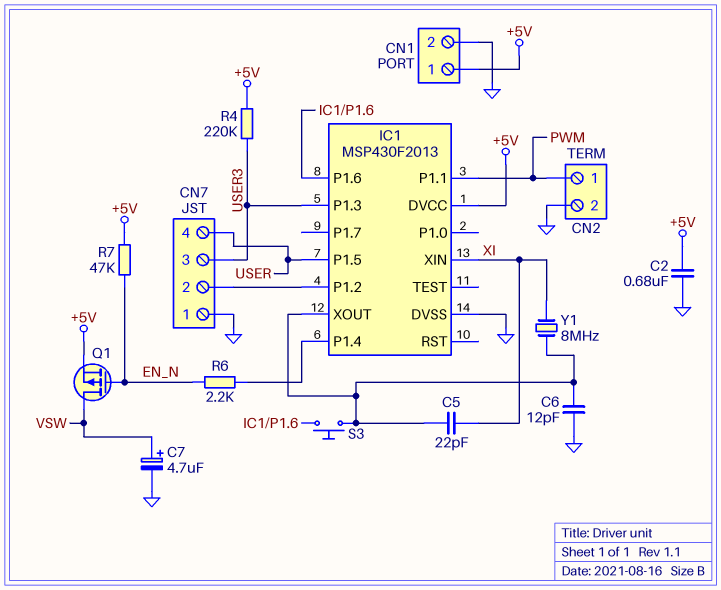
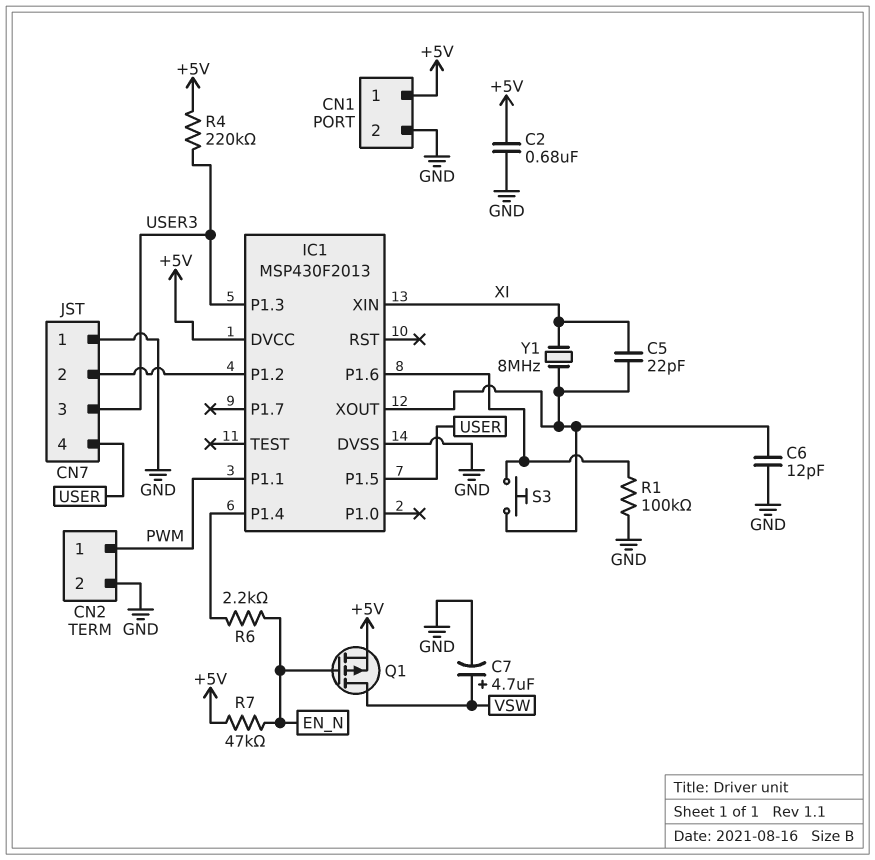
R1: none -> 100k (GND, IC1/P1.6)

